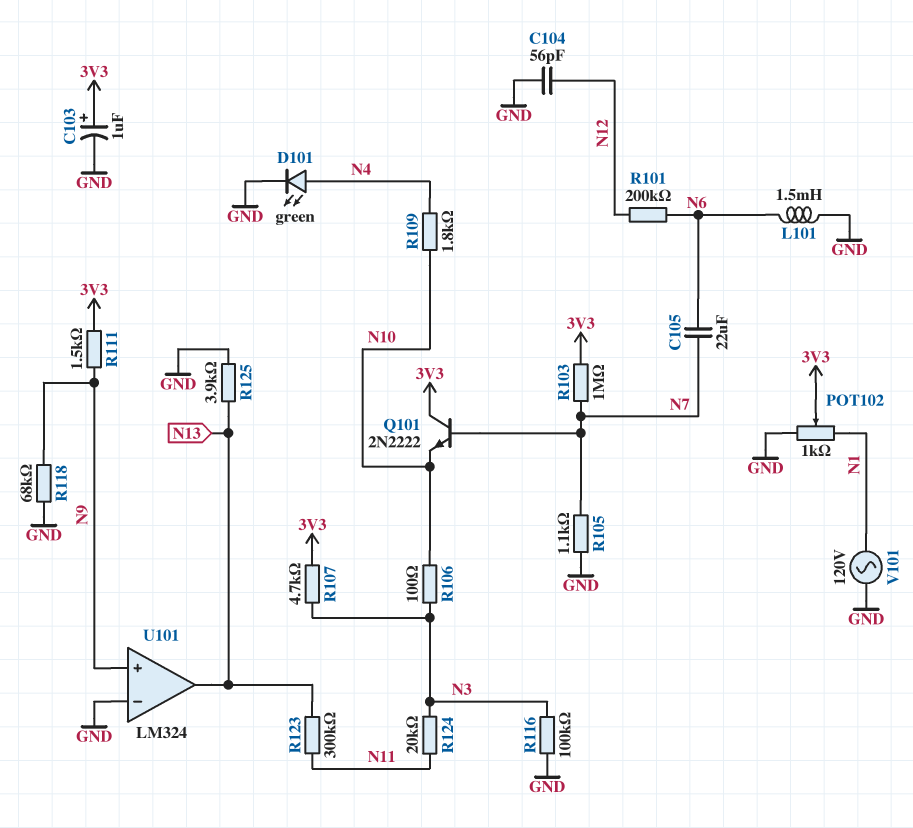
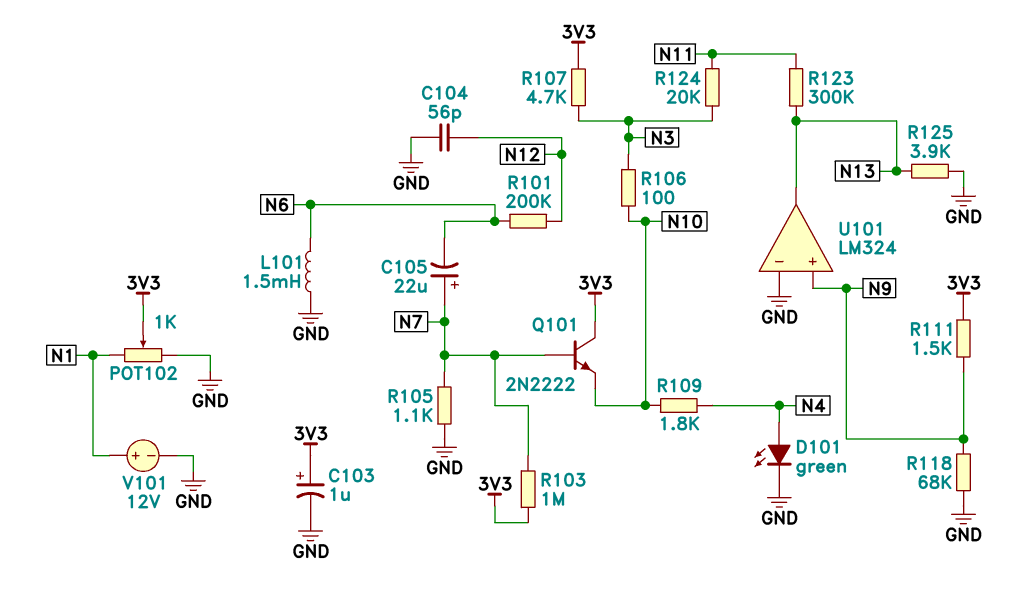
C105: 22uF (N6, N7) -> 22uF (plus N7, minus N6)
R116: 100k (GND, N3) -> none
V101: AC 120V (GND, N1) -> 12V (plus N1, minus GND)

